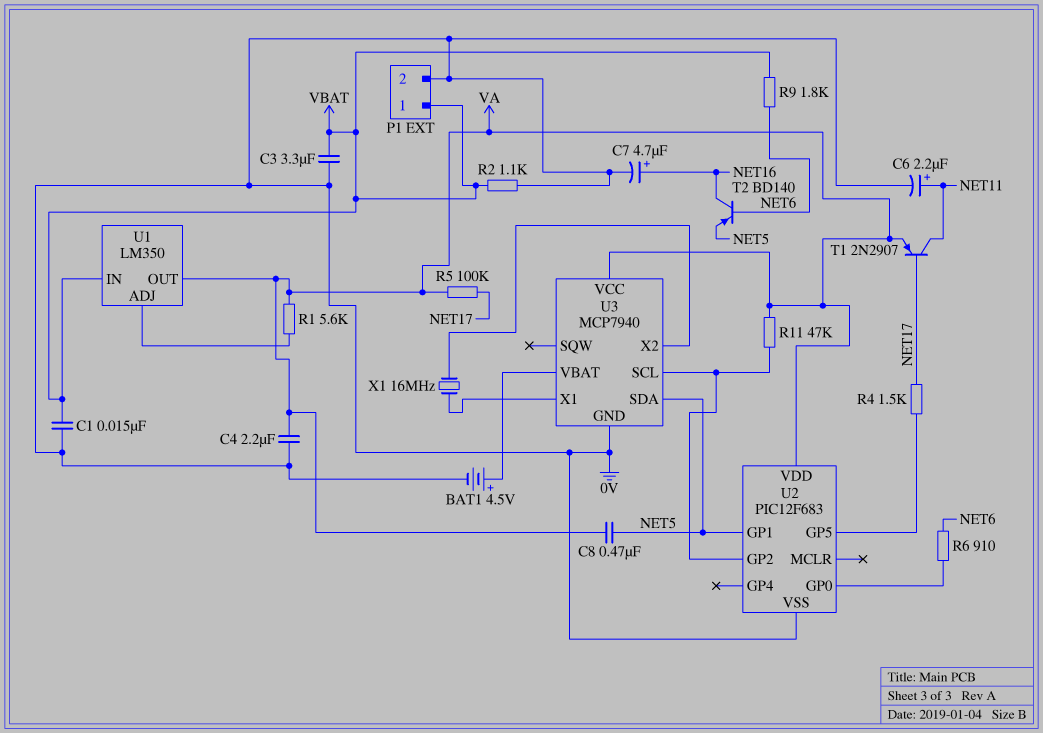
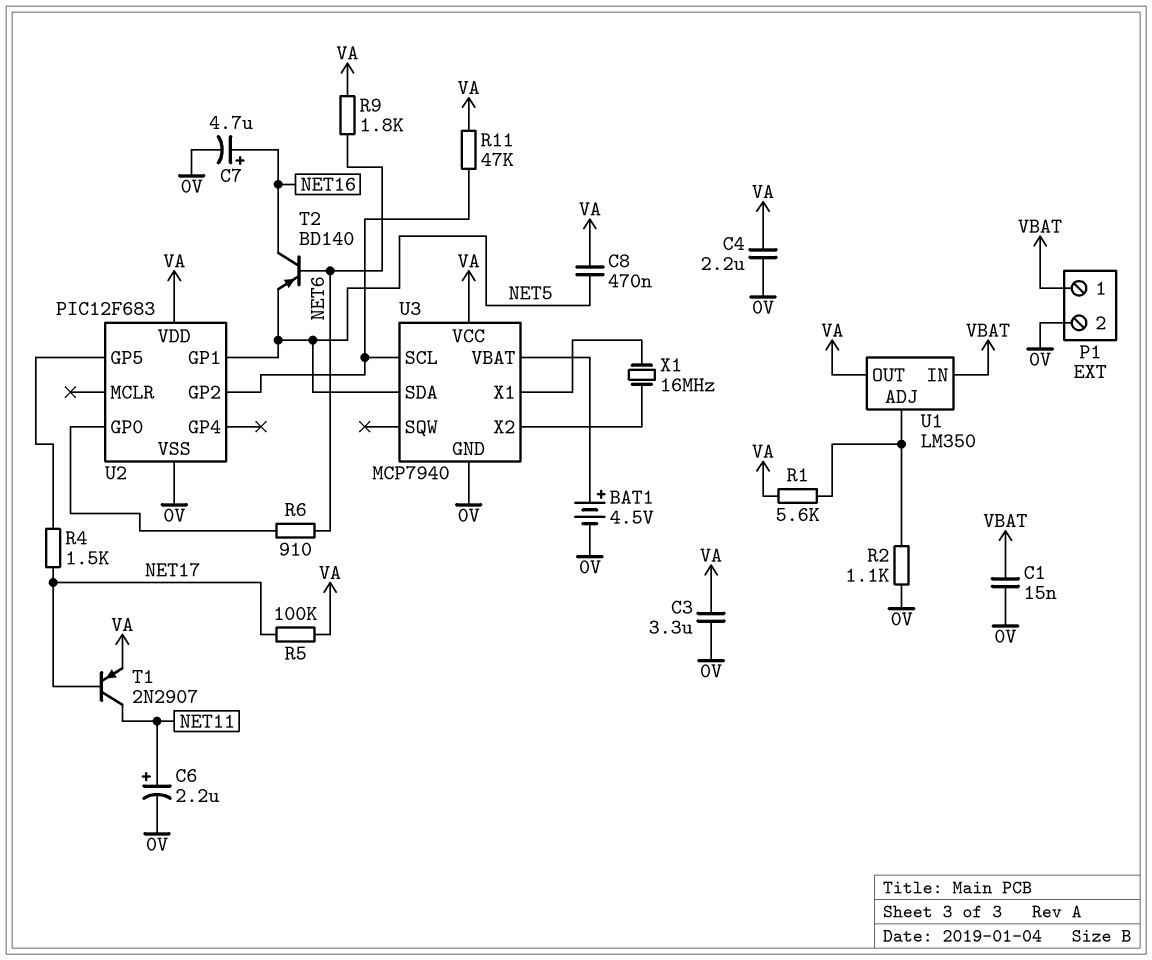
C3: 3.3uF (0V, VBAT) -> 3.3uF (0V, VA)
R2: 1.1k (0V, VBAT) -> 1.1k (0V, U1/ADJ)
R9: 1.8k (NET6, VBAT) -> 1.8k (NET6, VA)

